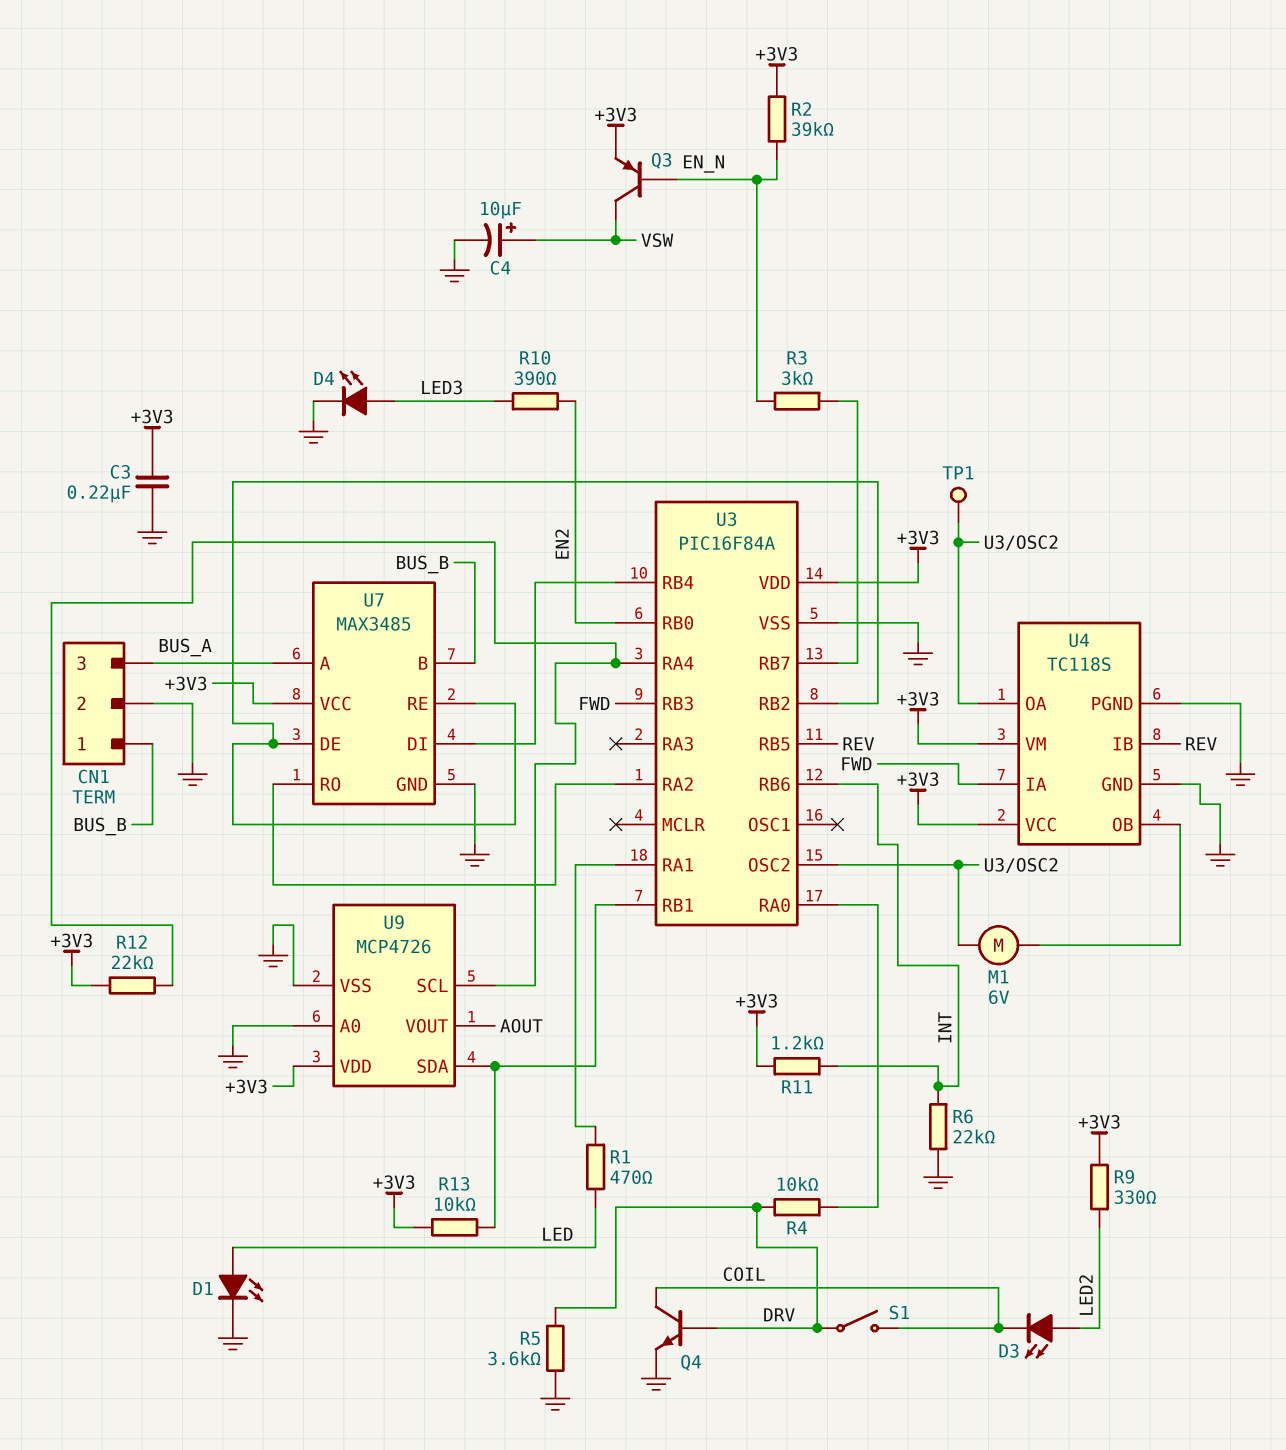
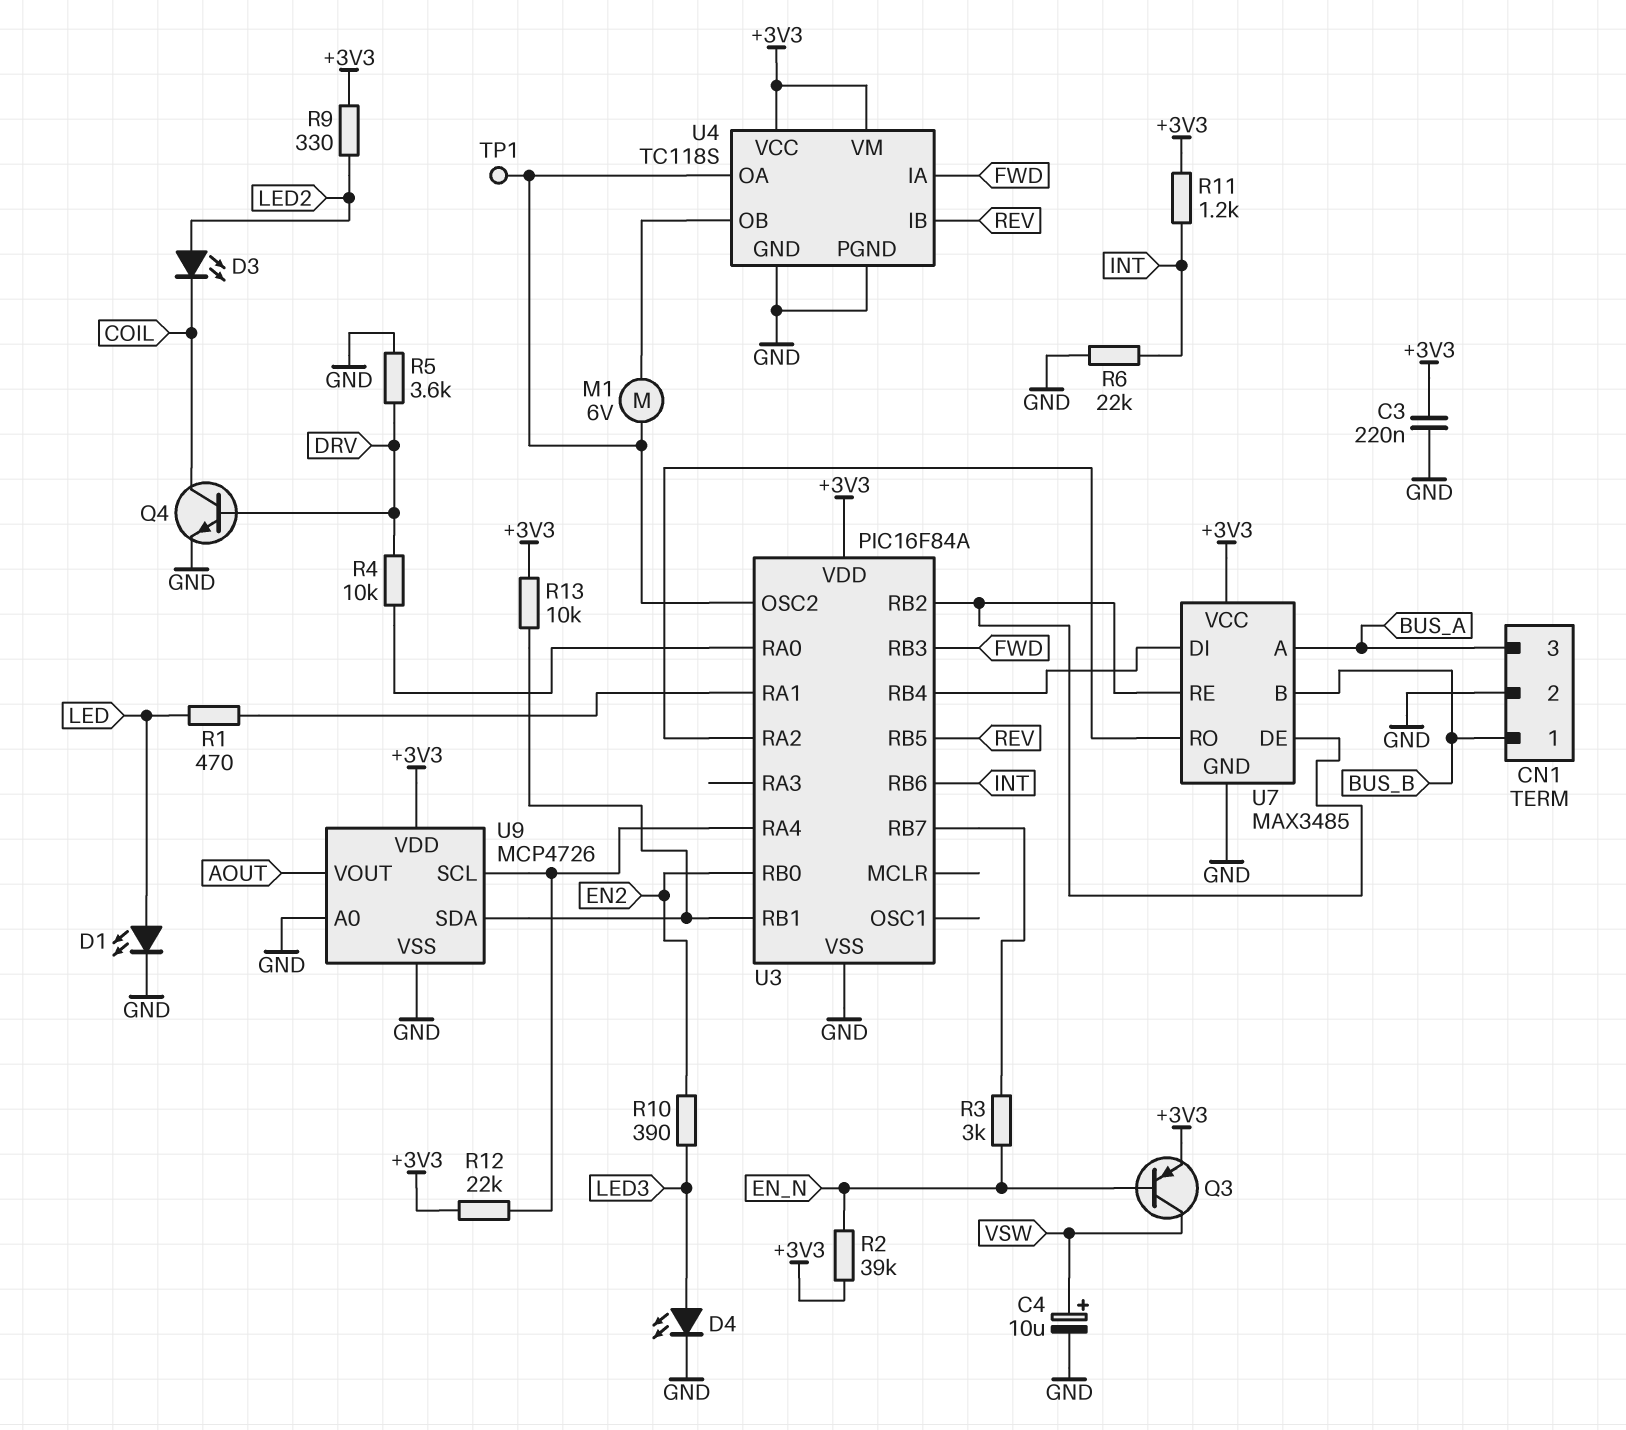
S1: switch (COIL, DRV) -> none

